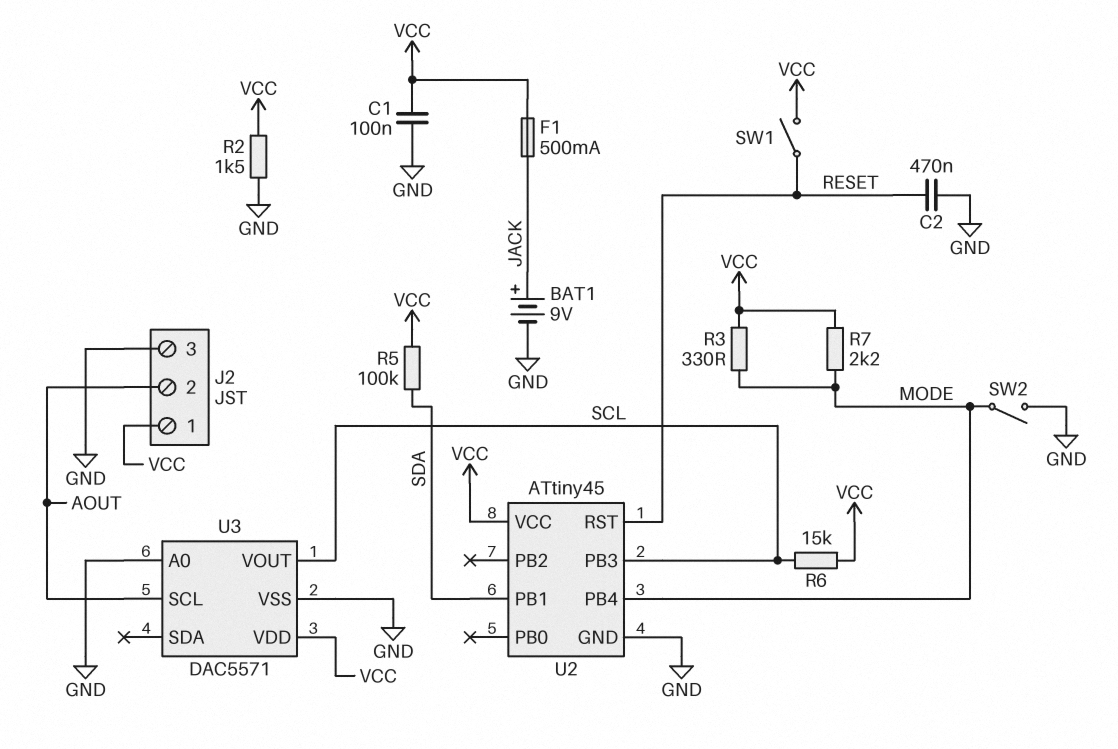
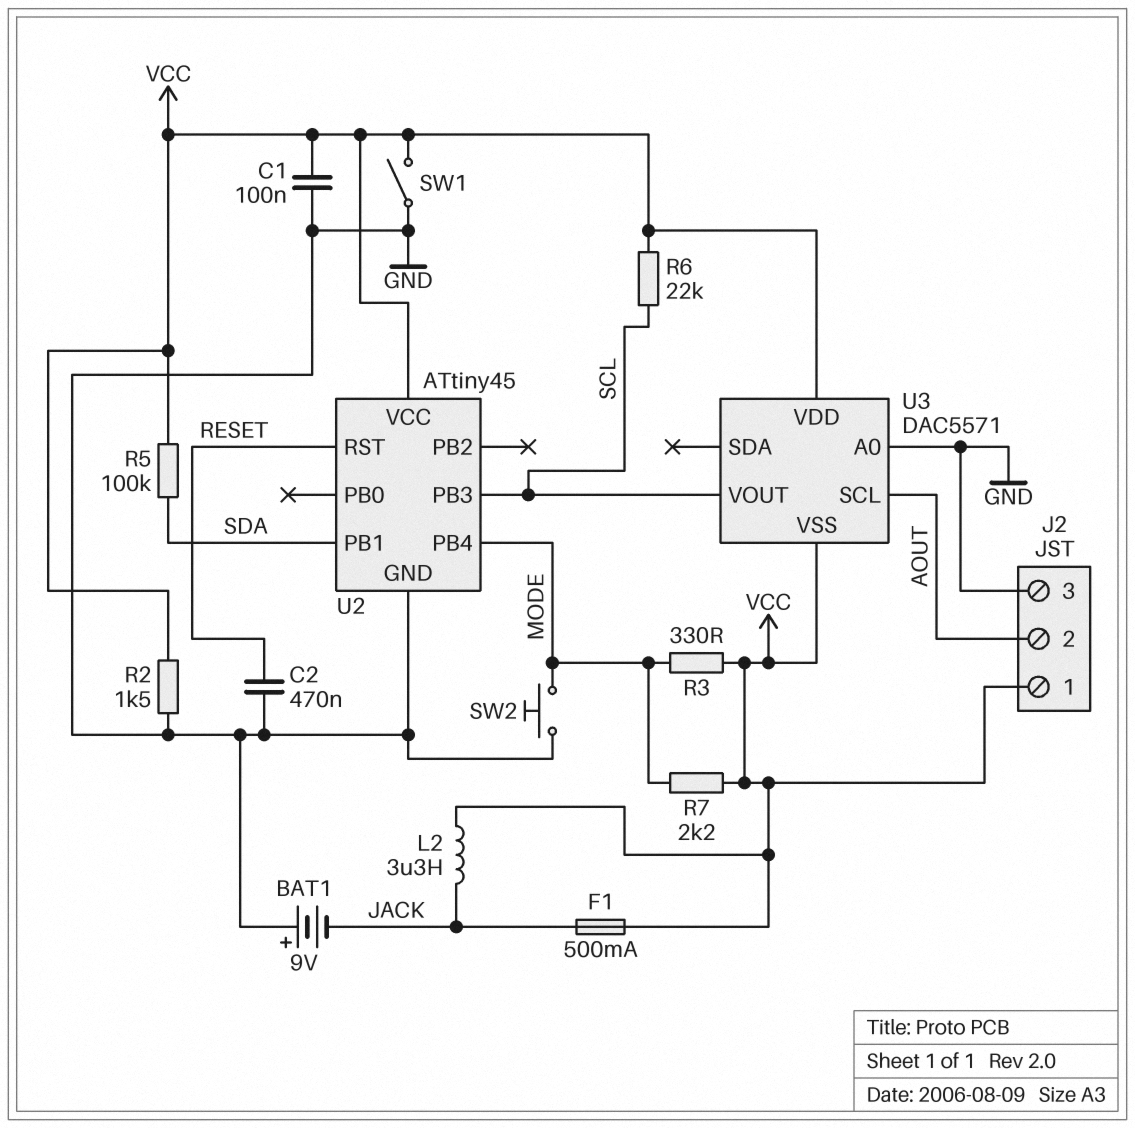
BAT1: 9V (plus JACK, minus GND) -> 9V (plus GND, minus JACK)
L2: none -> 3.3uH (JACK, VCC)
R6: 15k (SCL, VCC) -> 22k (SCL, VCC)
SW1: switch (RESET, VCC) -> switch (GND, VCC)
SW2: switch (GND, MODE) -> button (GND, MODE)
U3 pin VSS: GND -> VCC

